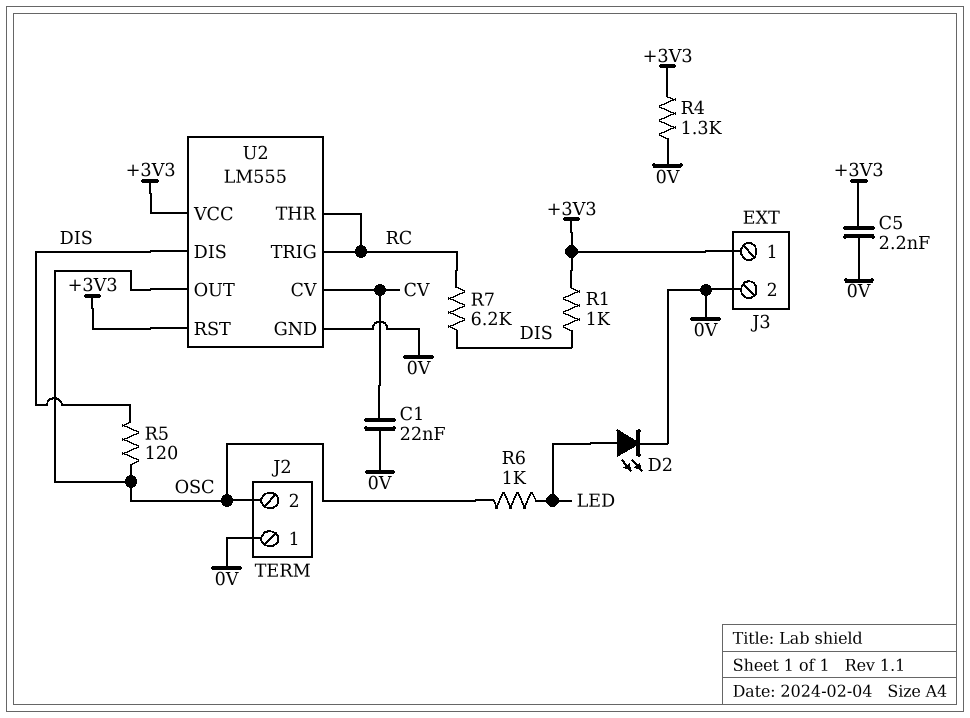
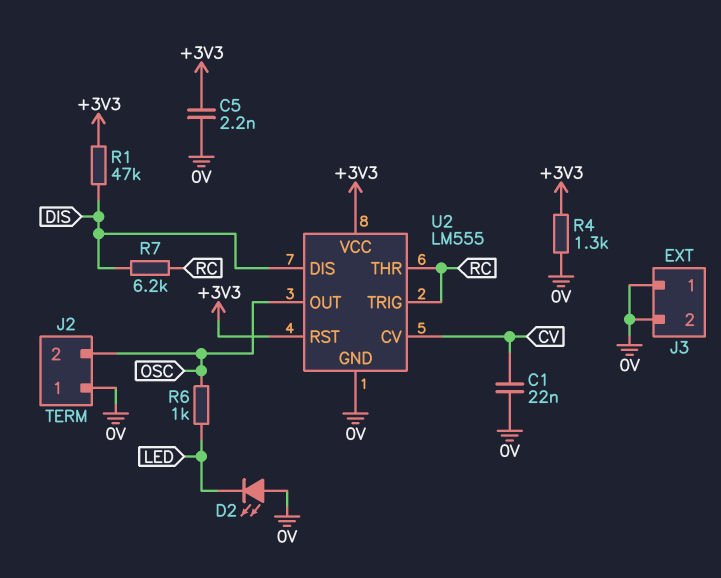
D2: LED (A LED, K 0V) -> LED (A 0V, K LED)
J3 pin 1: +3V3 -> 0V
R1: 1k (+3V3, DIS) -> 47k (+3V3, DIS)
R5: 120 (DIS, OSC) -> none

